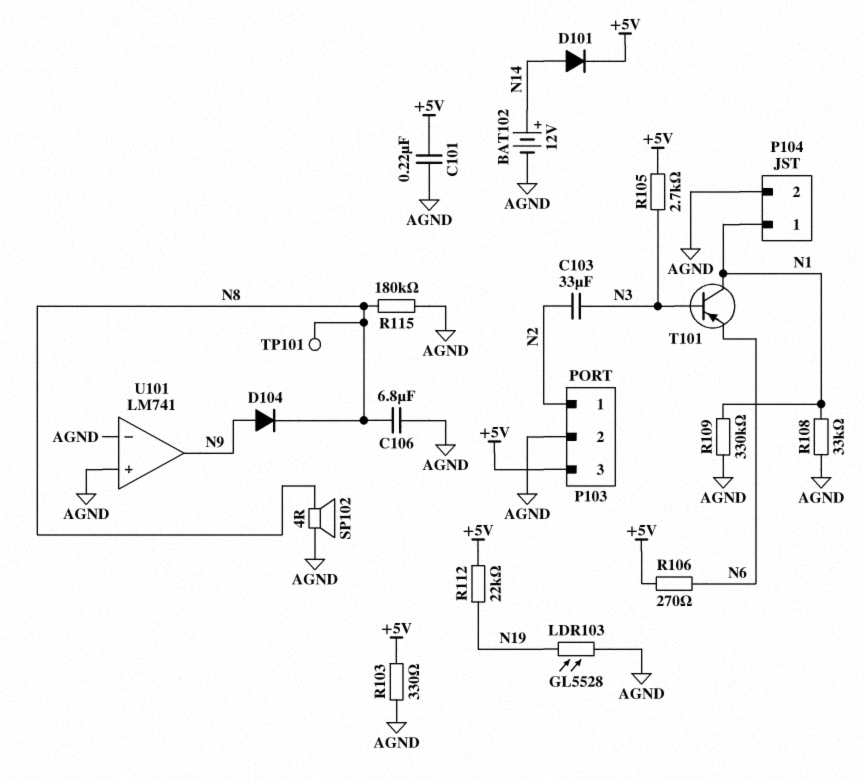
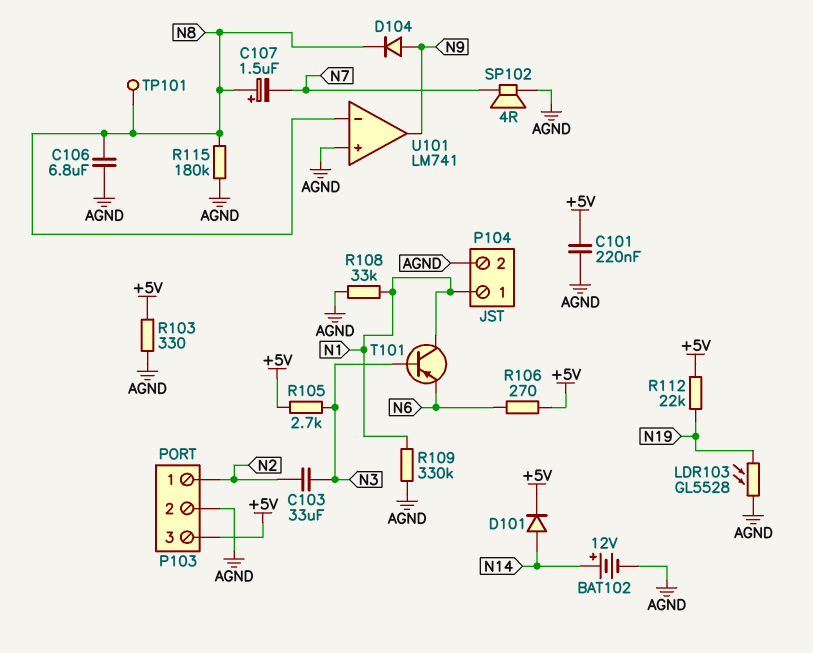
C107: none -> 1.5uF (plus N8, minus N7)
SP102: speaker 4R (AGND, N8) -> speaker 4R (AGND, N7)
U101 pin in-: AGND -> N8

